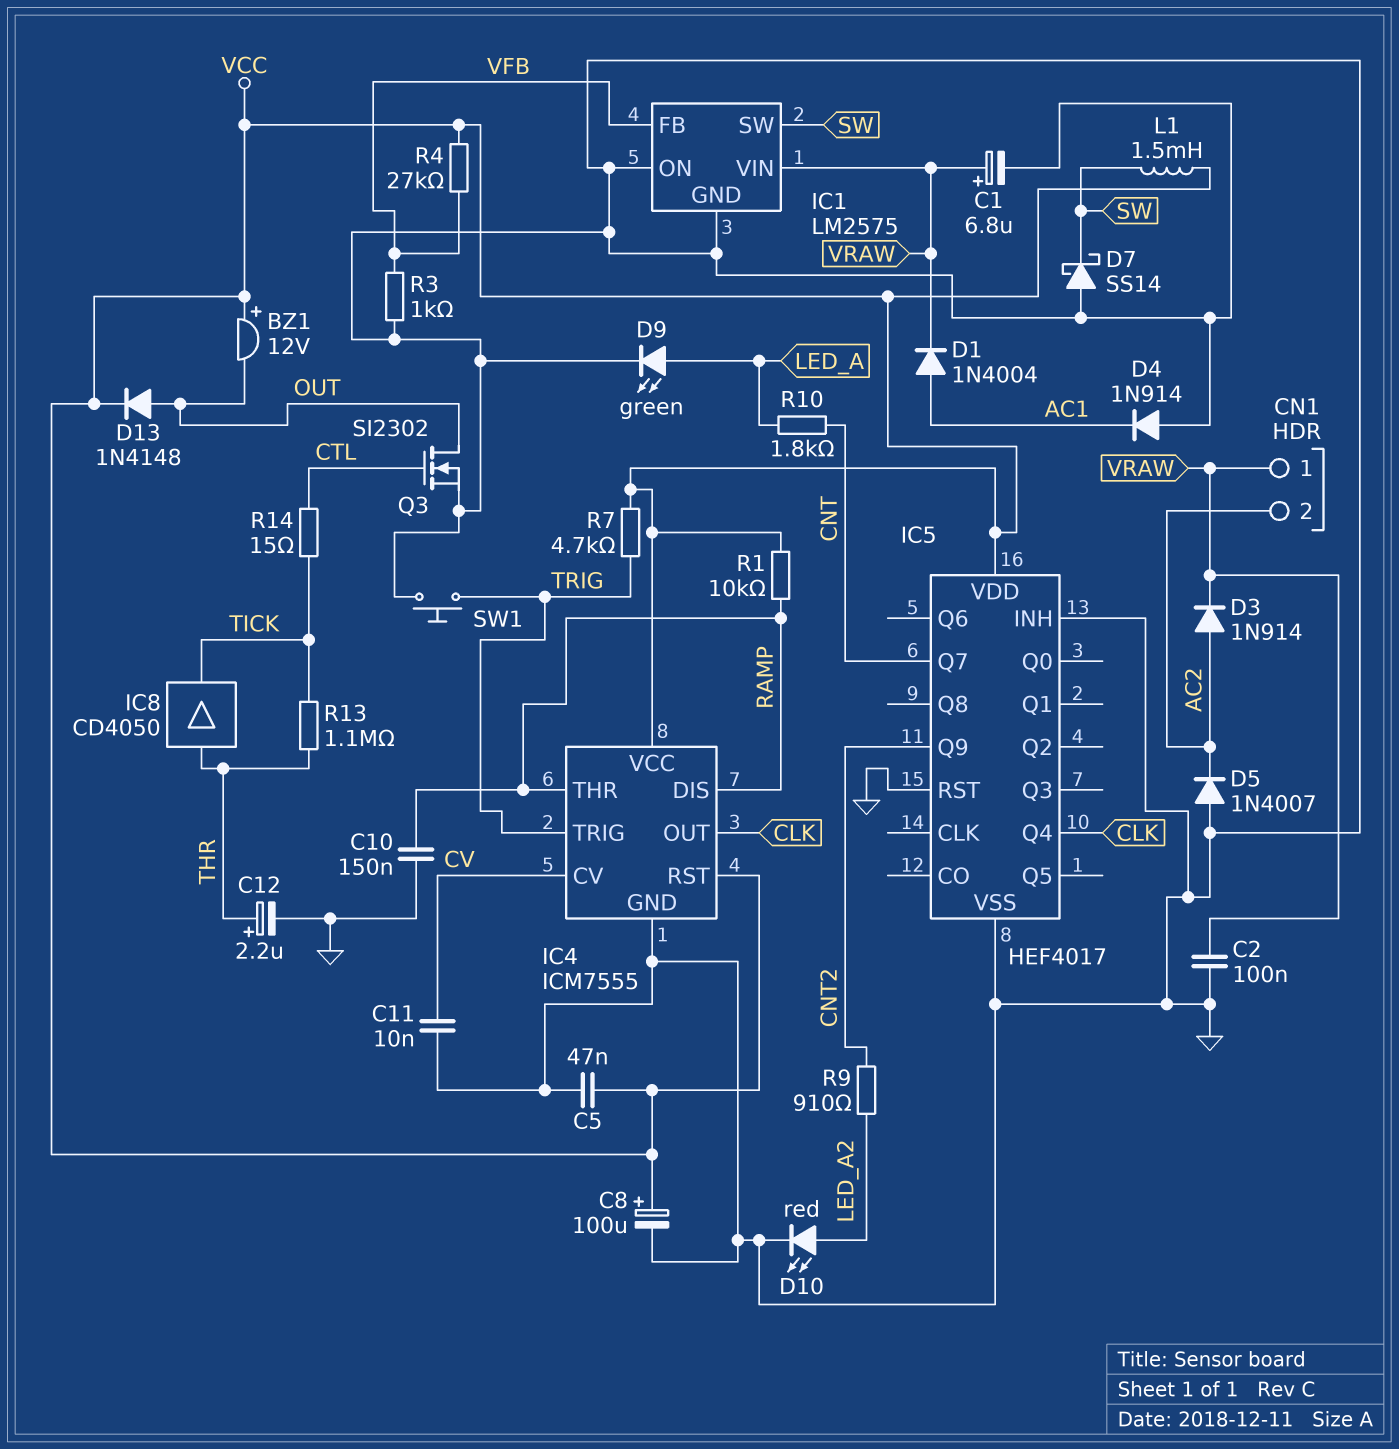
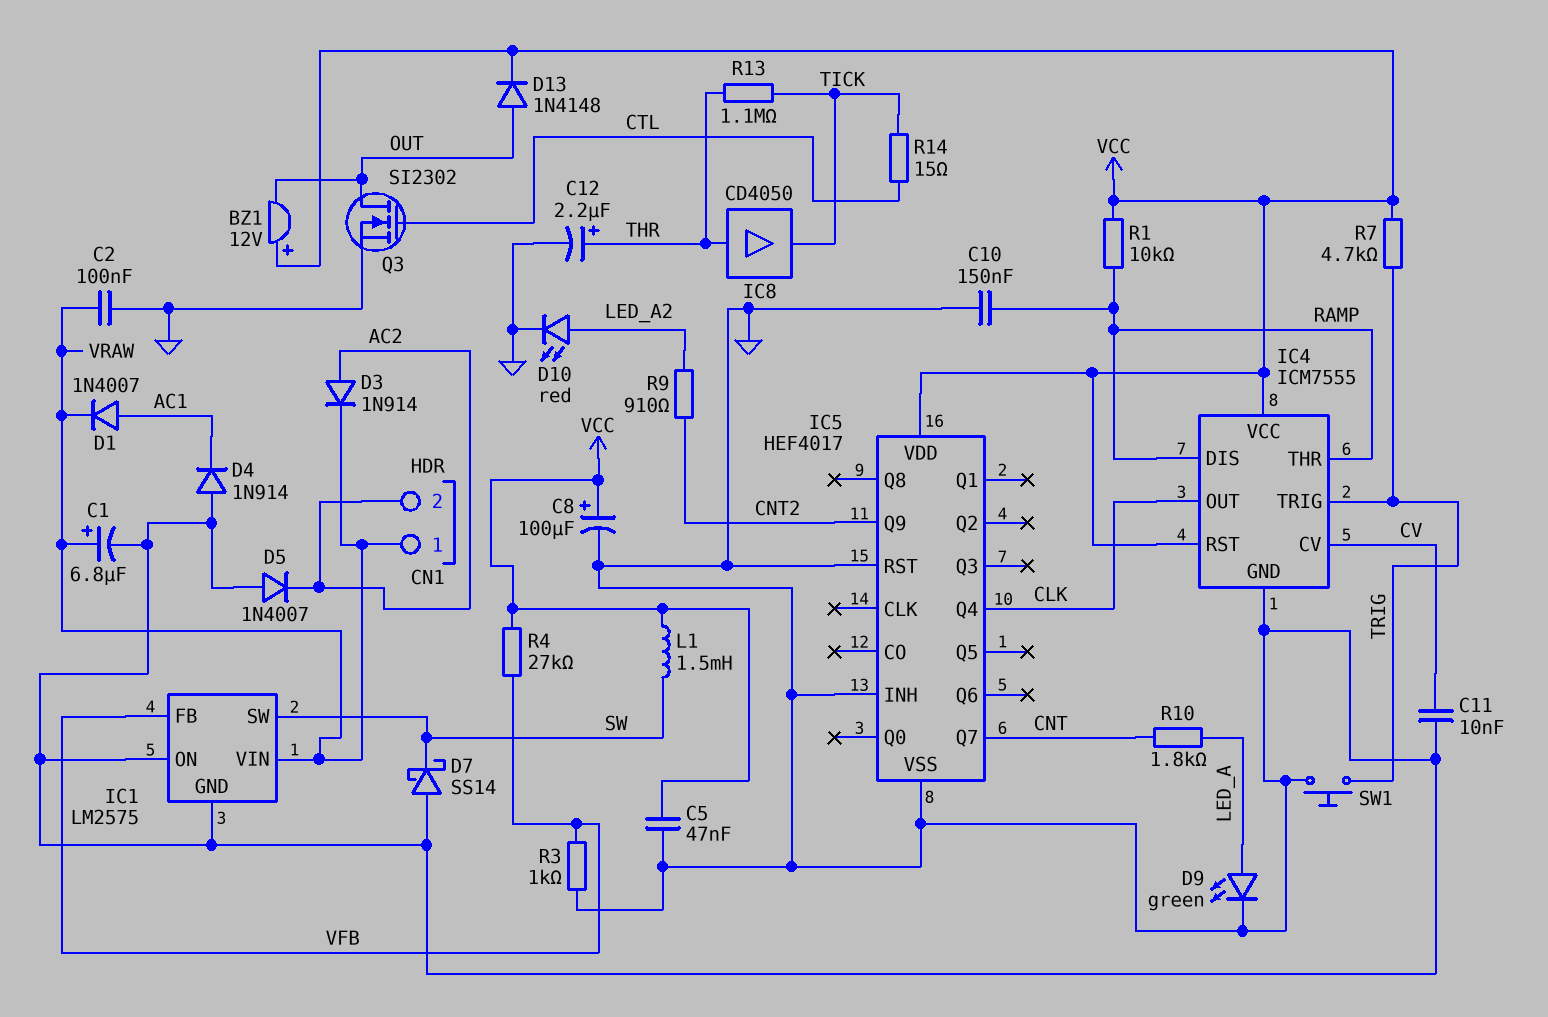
D1: diode 1N4004 (A AC1, K VRAW) -> diode 1N4007 (A AC1, K VRAW)

